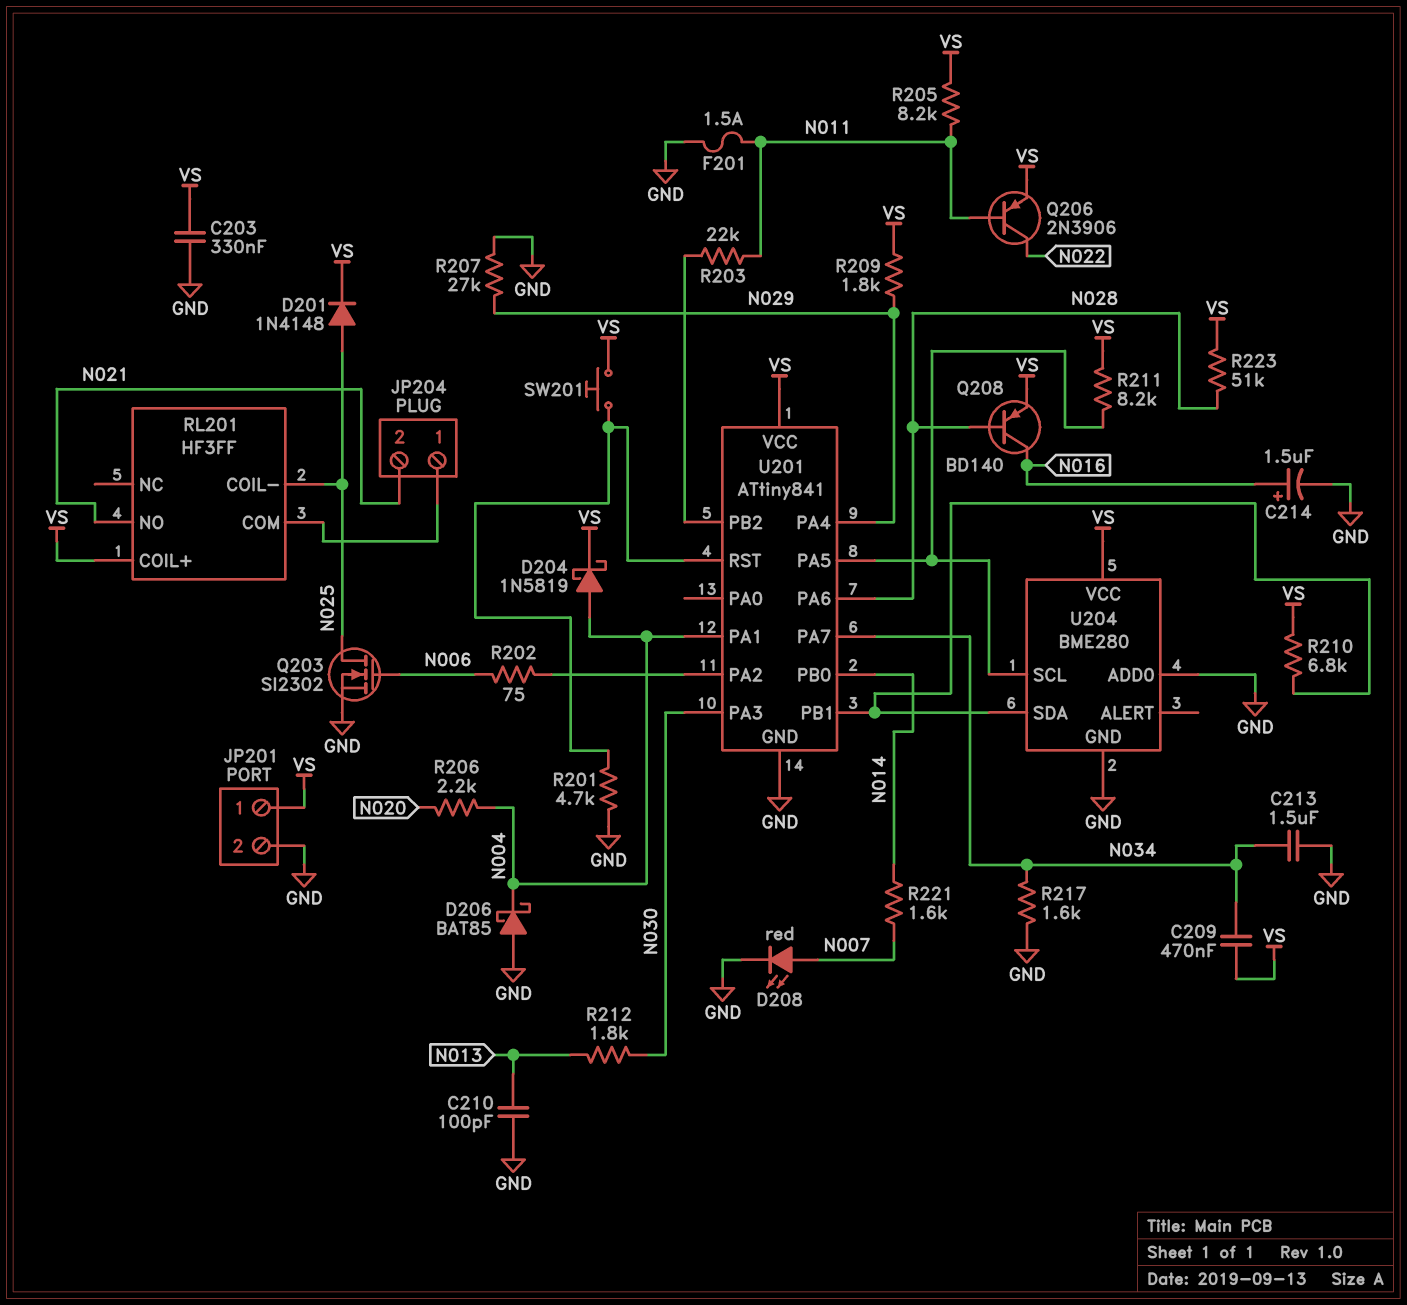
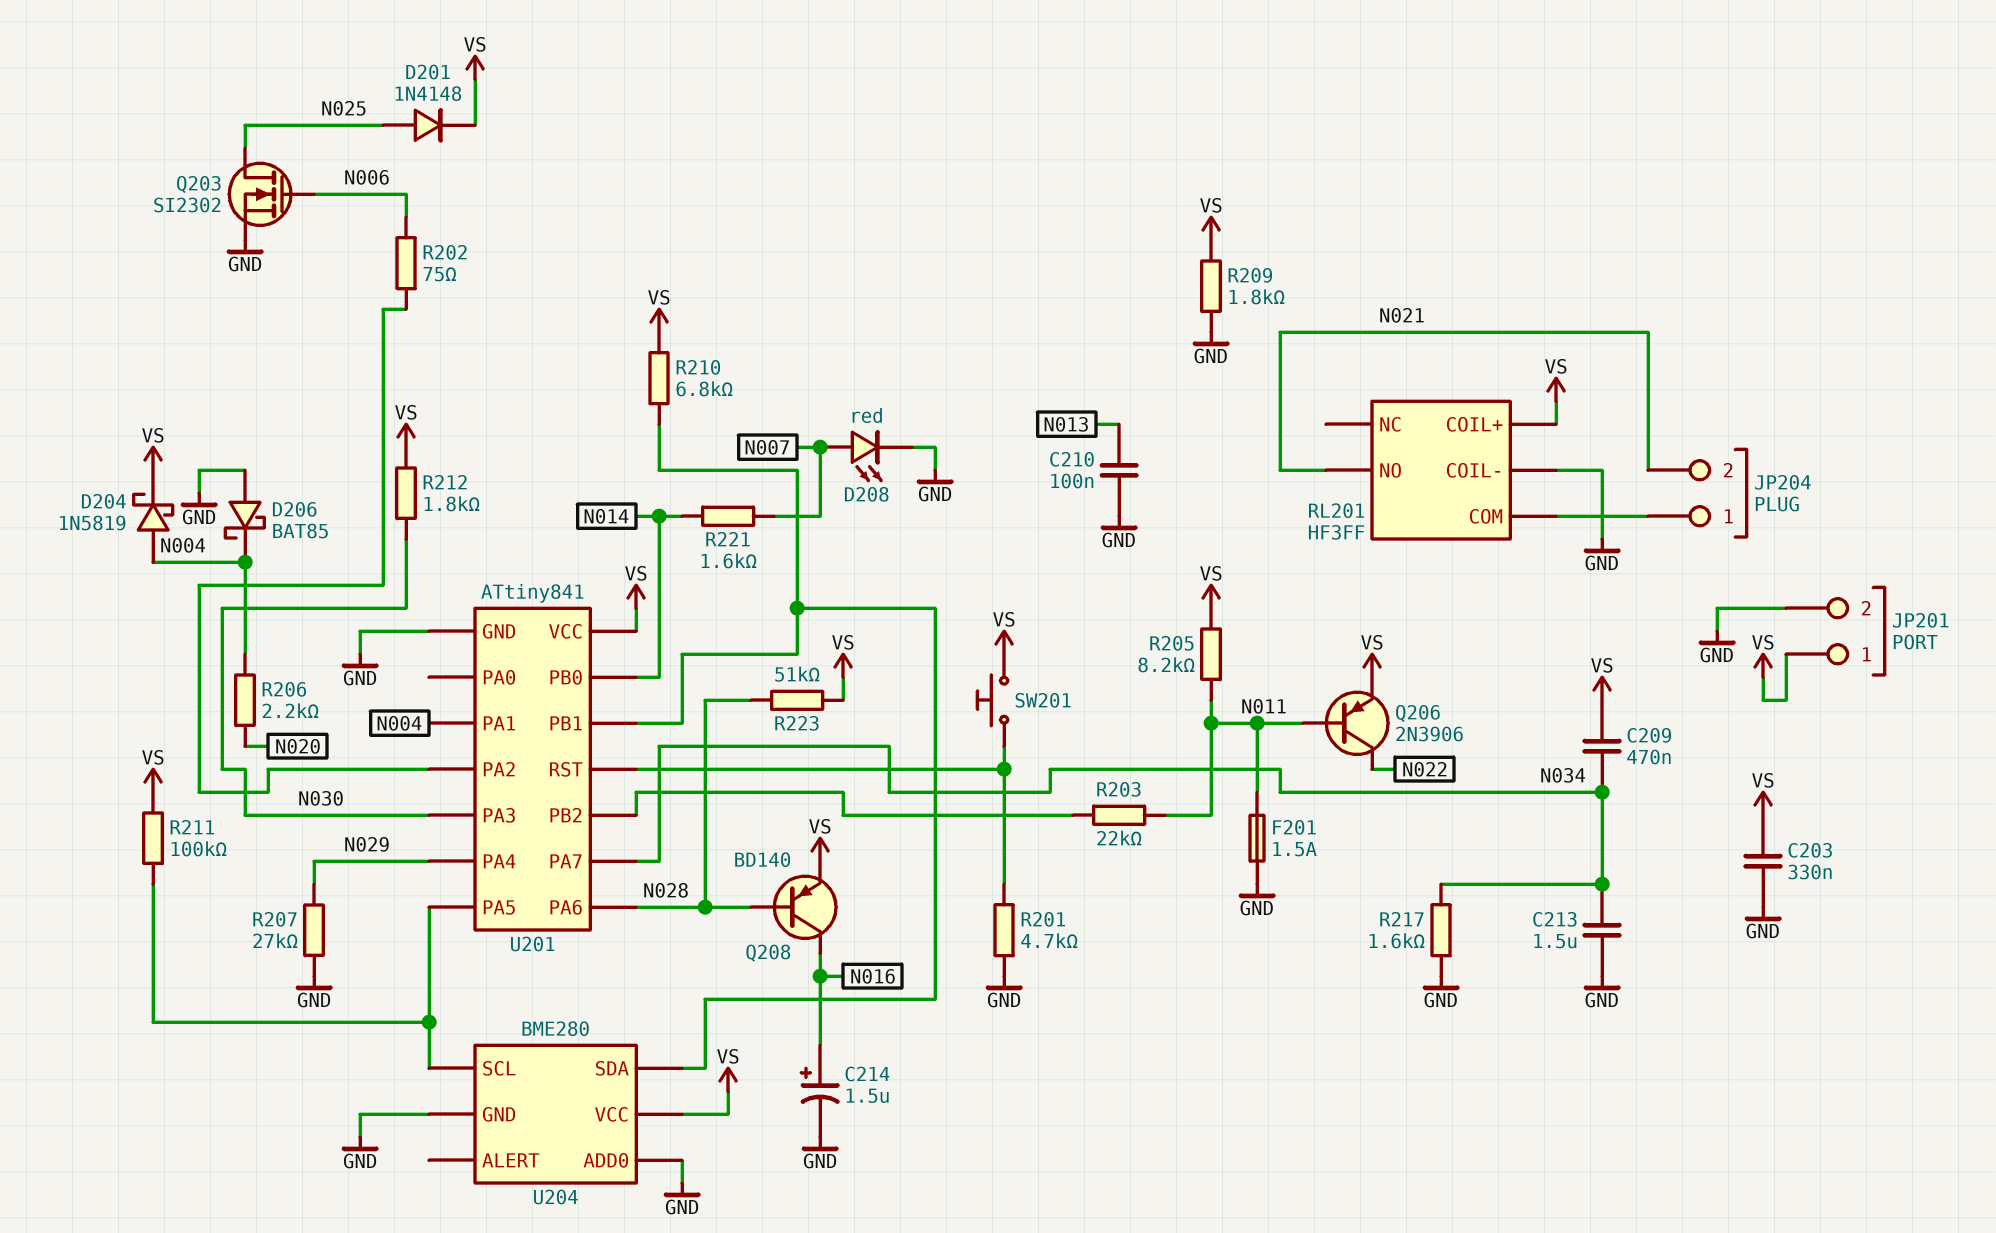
C210: 100pF (GND, N013) -> 100nF (GND, N013)
R209: 1.8k (N029, VS) -> 1.8k (GND, VS)
R211: 8.2k (U201/PA5, VS) -> 100k (U201/PA5, VS)
R212: 1.8k (N013, N030) -> 1.8k (N030, VS)
RL201 pin COIL-: N025 -> GND

